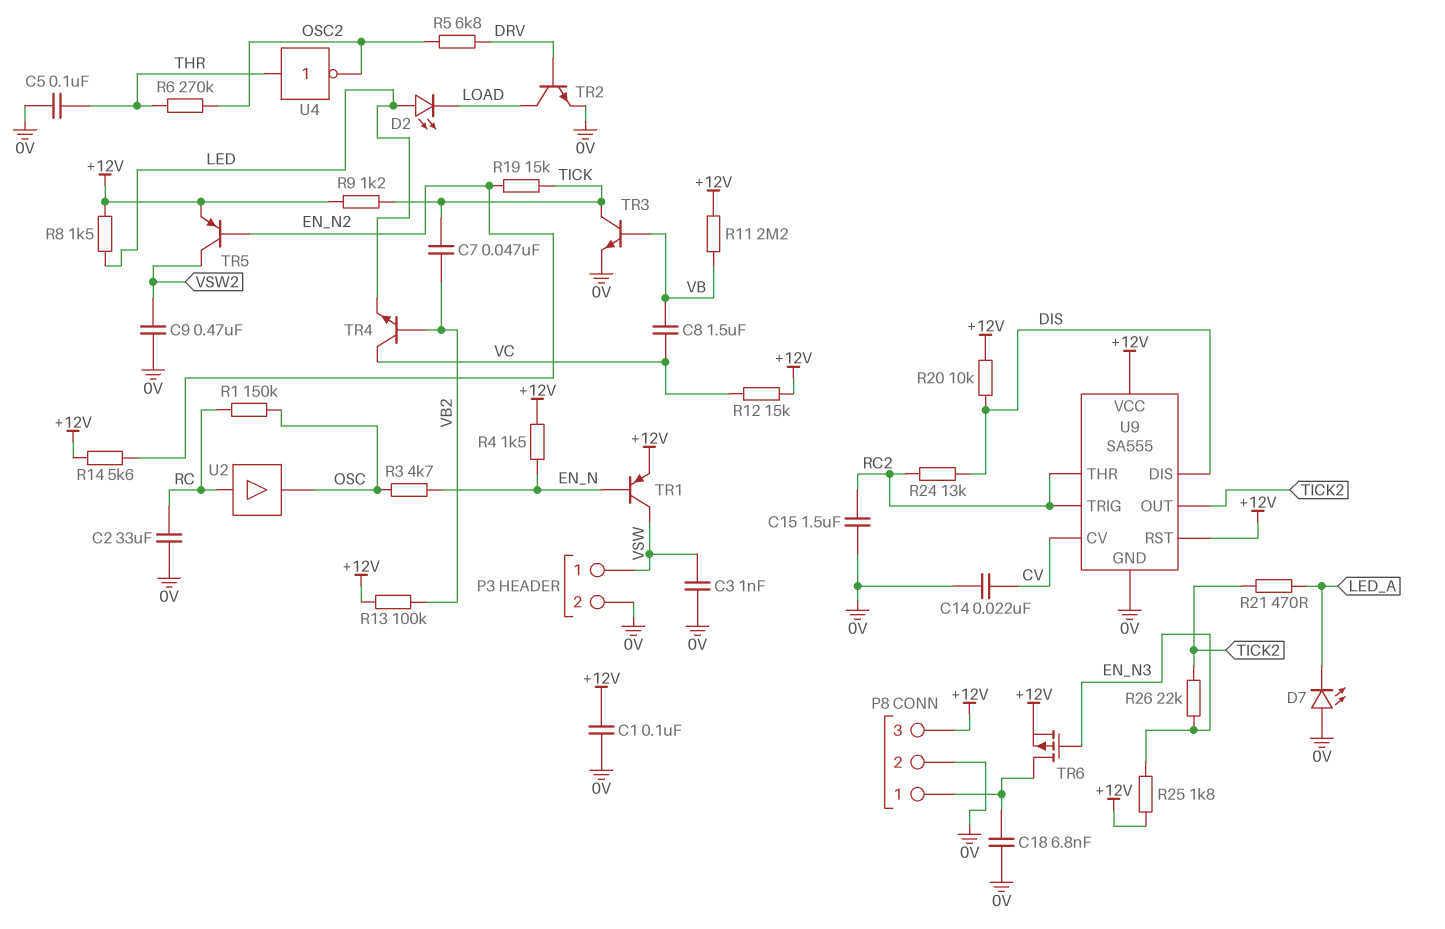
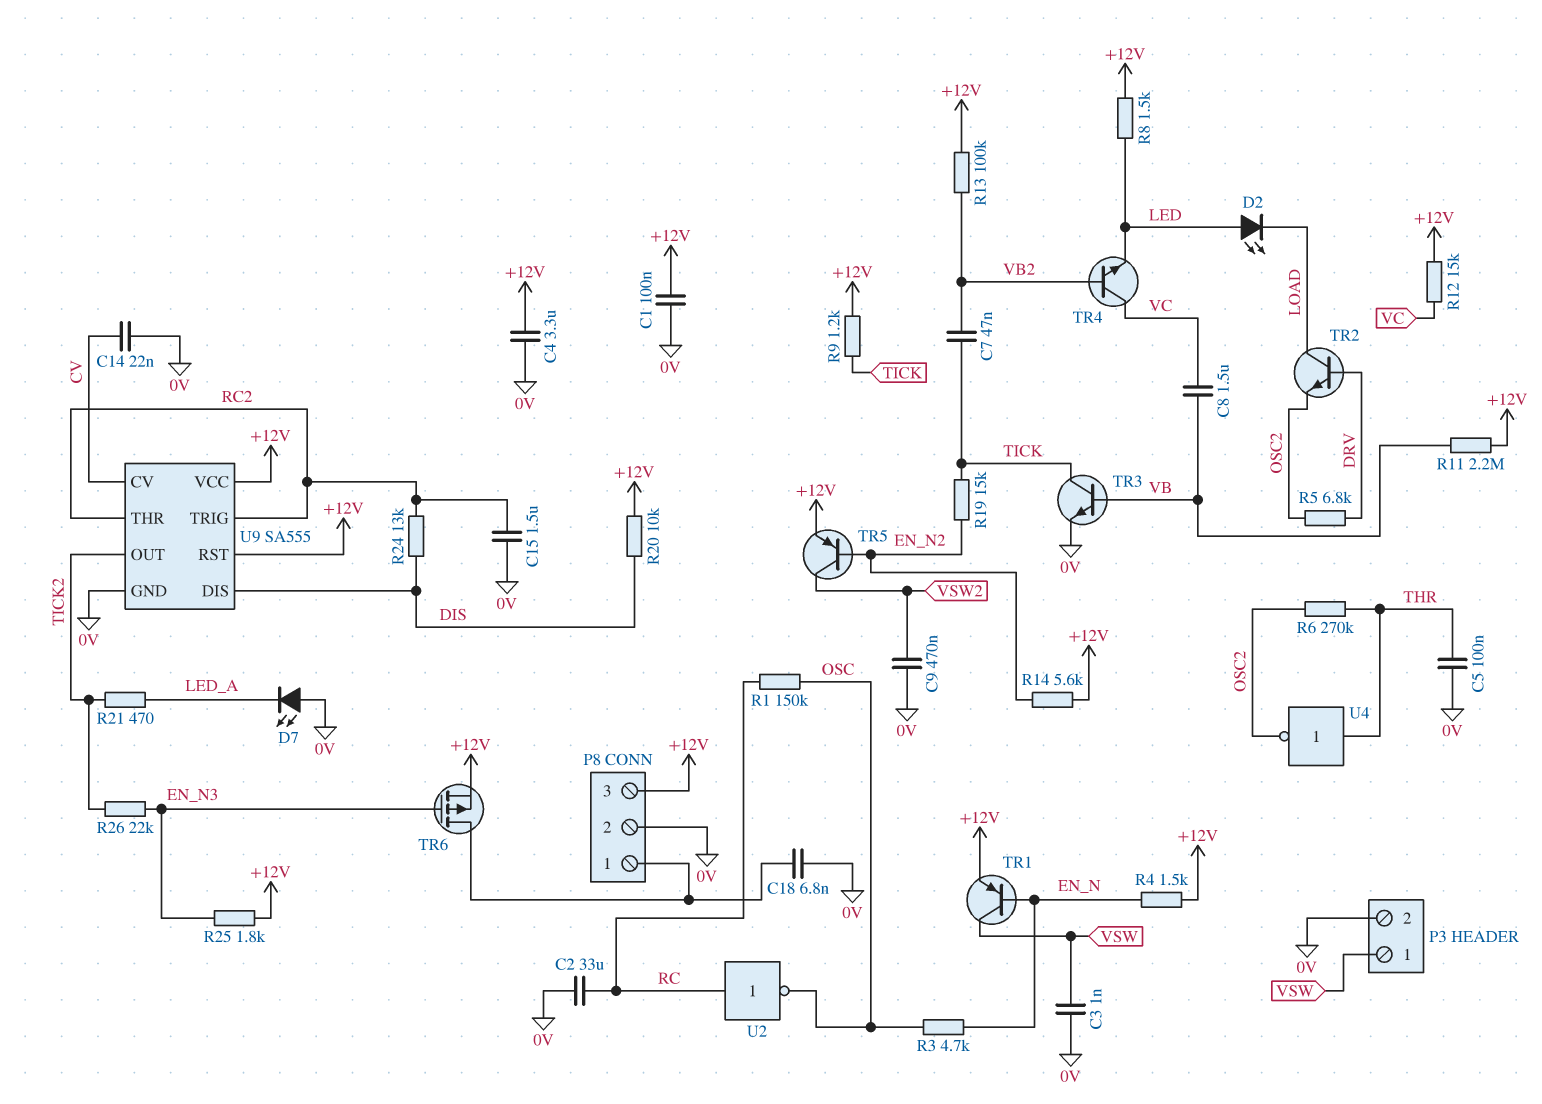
C4: none -> 3.3uF (+12V, 0V)
TR2: NPN (B DRV, C LOAD, E 0V) -> NPN (B DRV, C LOAD, E OSC2)
U2: buffer (in RC, out OSC) -> NOT (in RC, out OSC)

